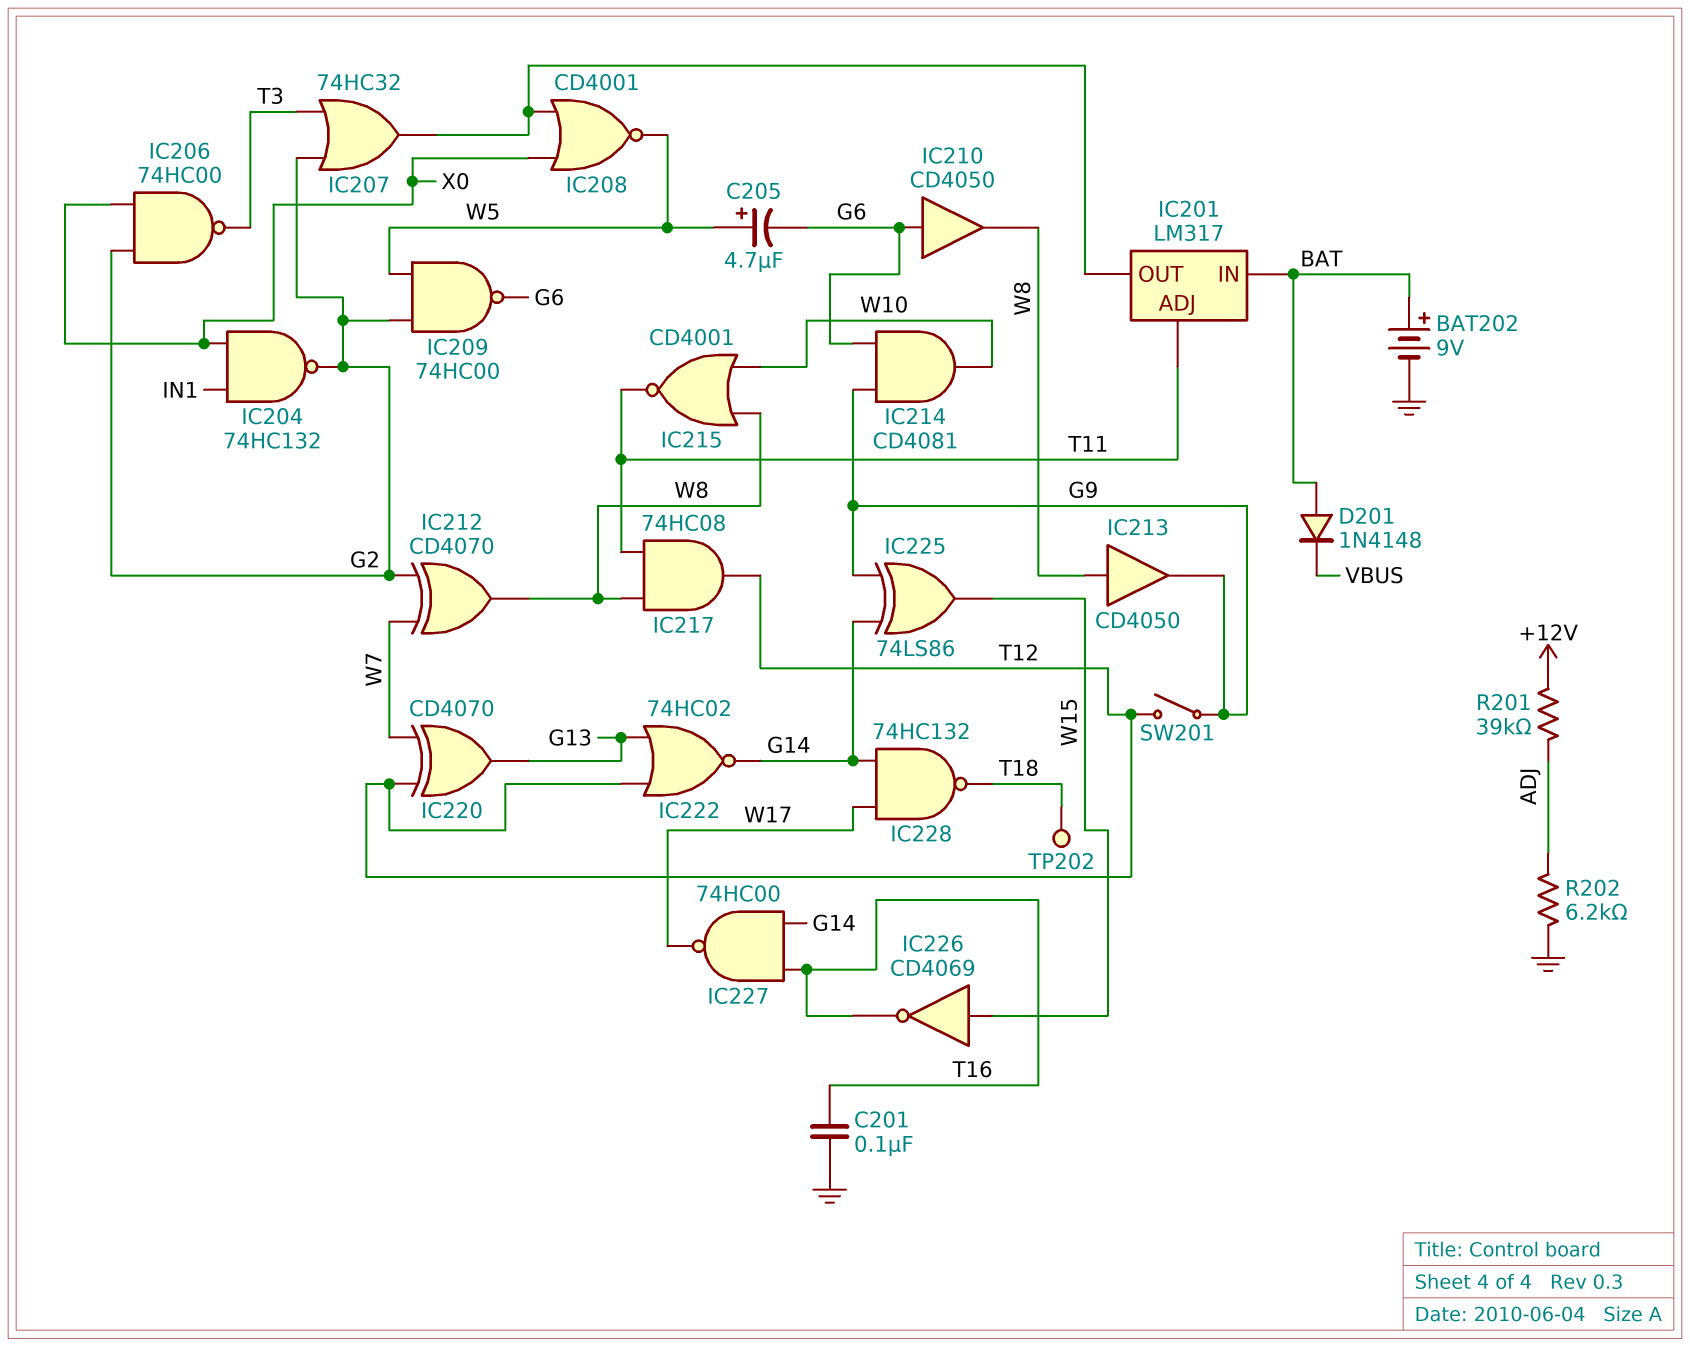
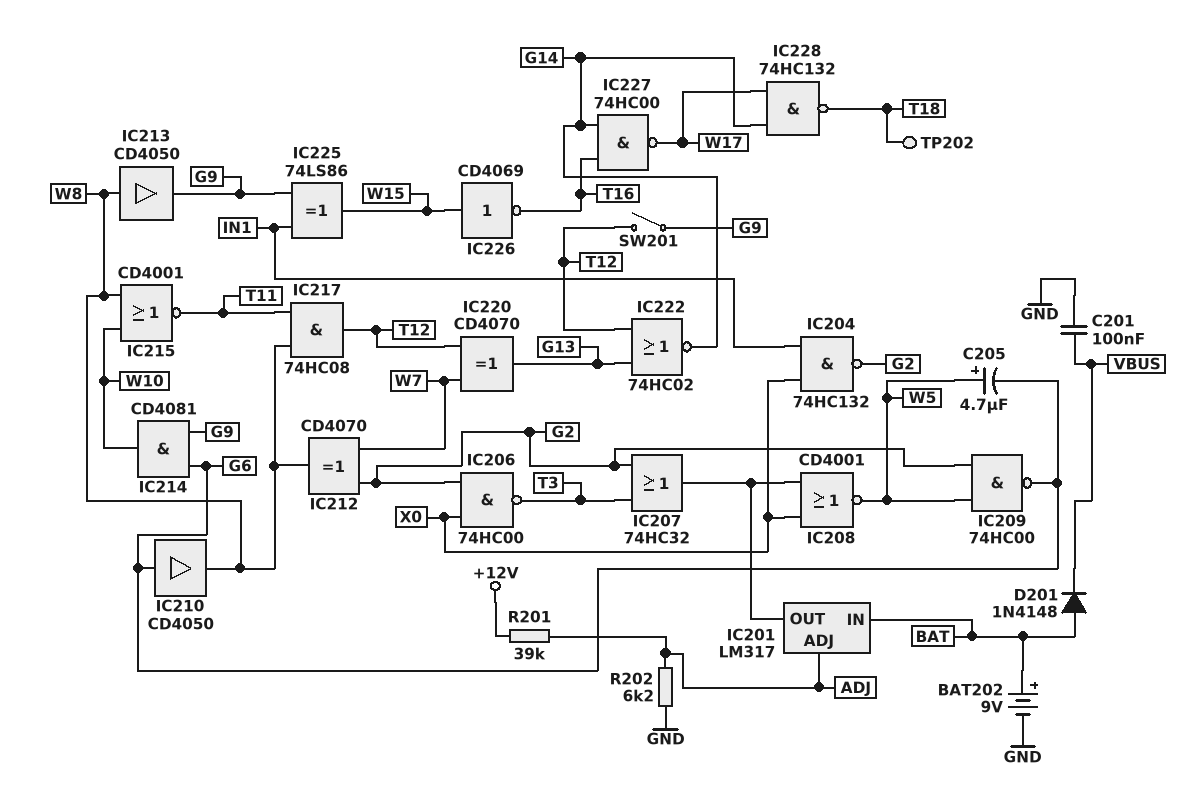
C201: 100nF (GND, T16) -> 100nF (GND, VBUS)
IC201 pin ADJ: T11 -> ADJ
IC225: XOR 74LS86 (in G9, in G14, out W15) -> XOR 74LS86 (in G9, in IN1, out W15)

